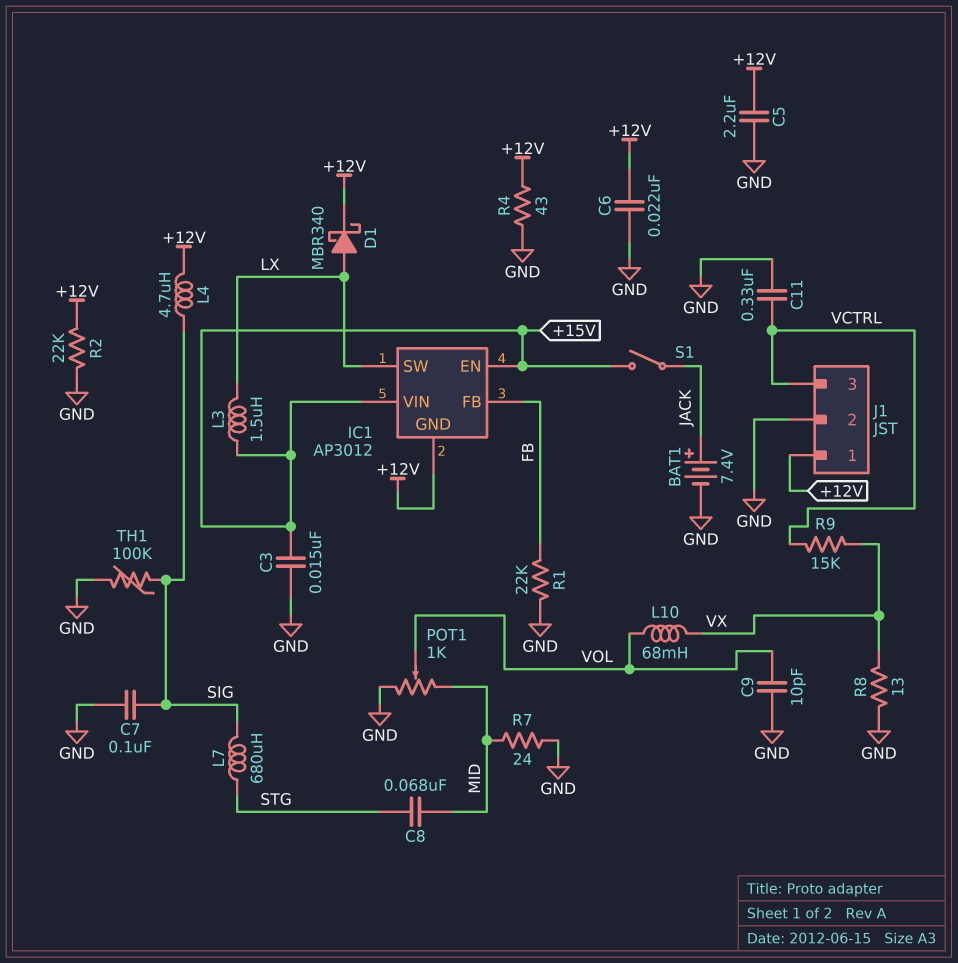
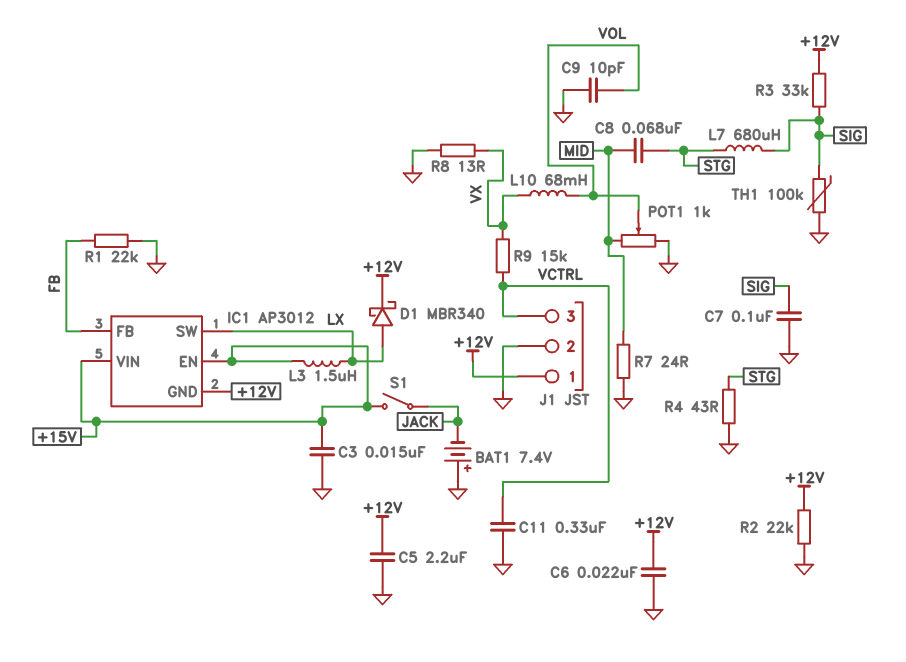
BAT1: 7.4V (plus JACK, minus GND) -> 7.4V (plus GND, minus JACK)
L4: 4.7uH (+12V, SIG) -> none
R3: none -> 33k (+12V, SIG)
R4: 43 (+12V, GND) -> 43 (GND, STG)

